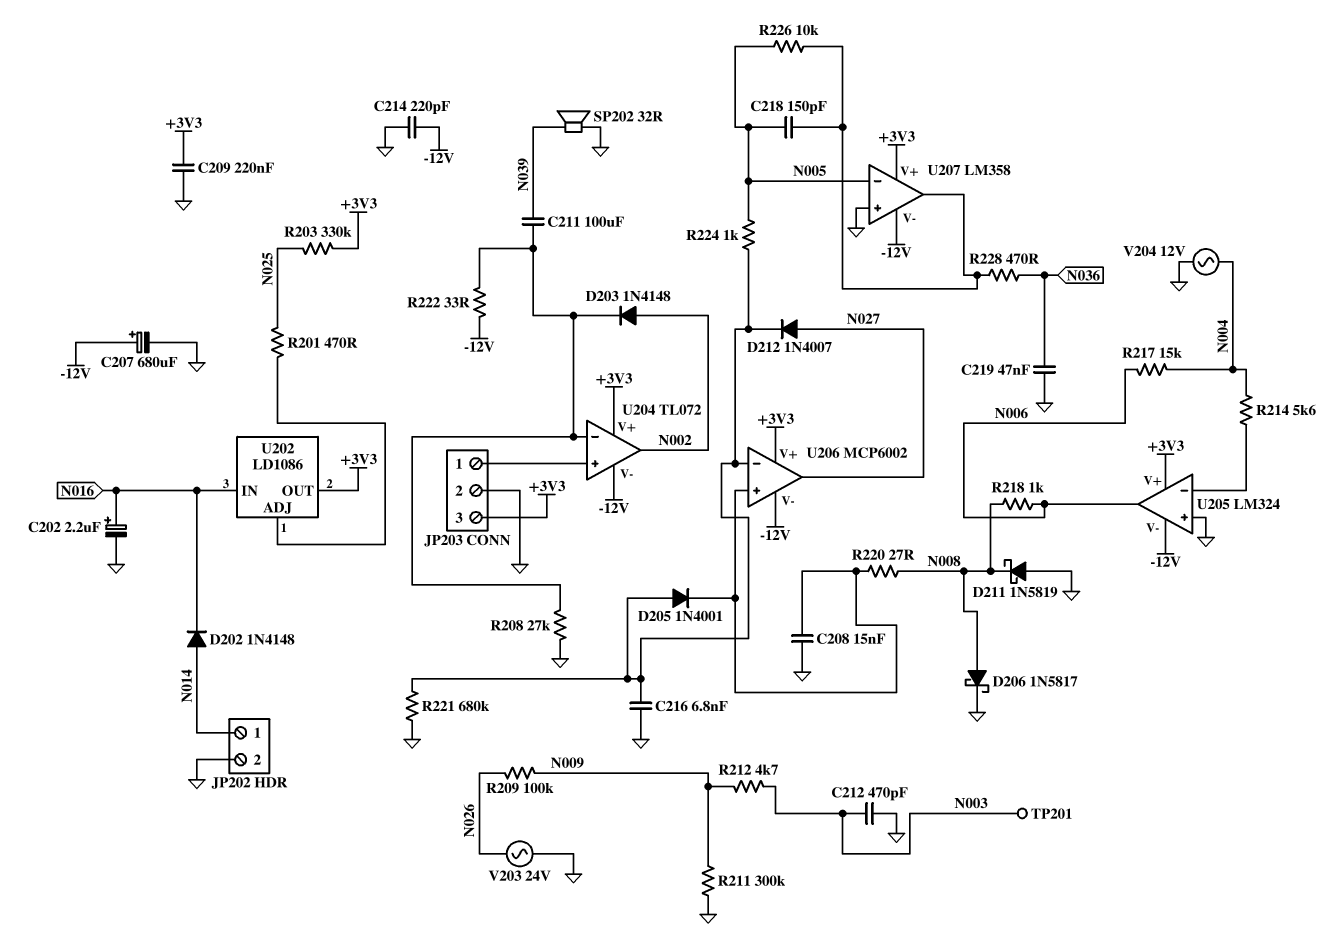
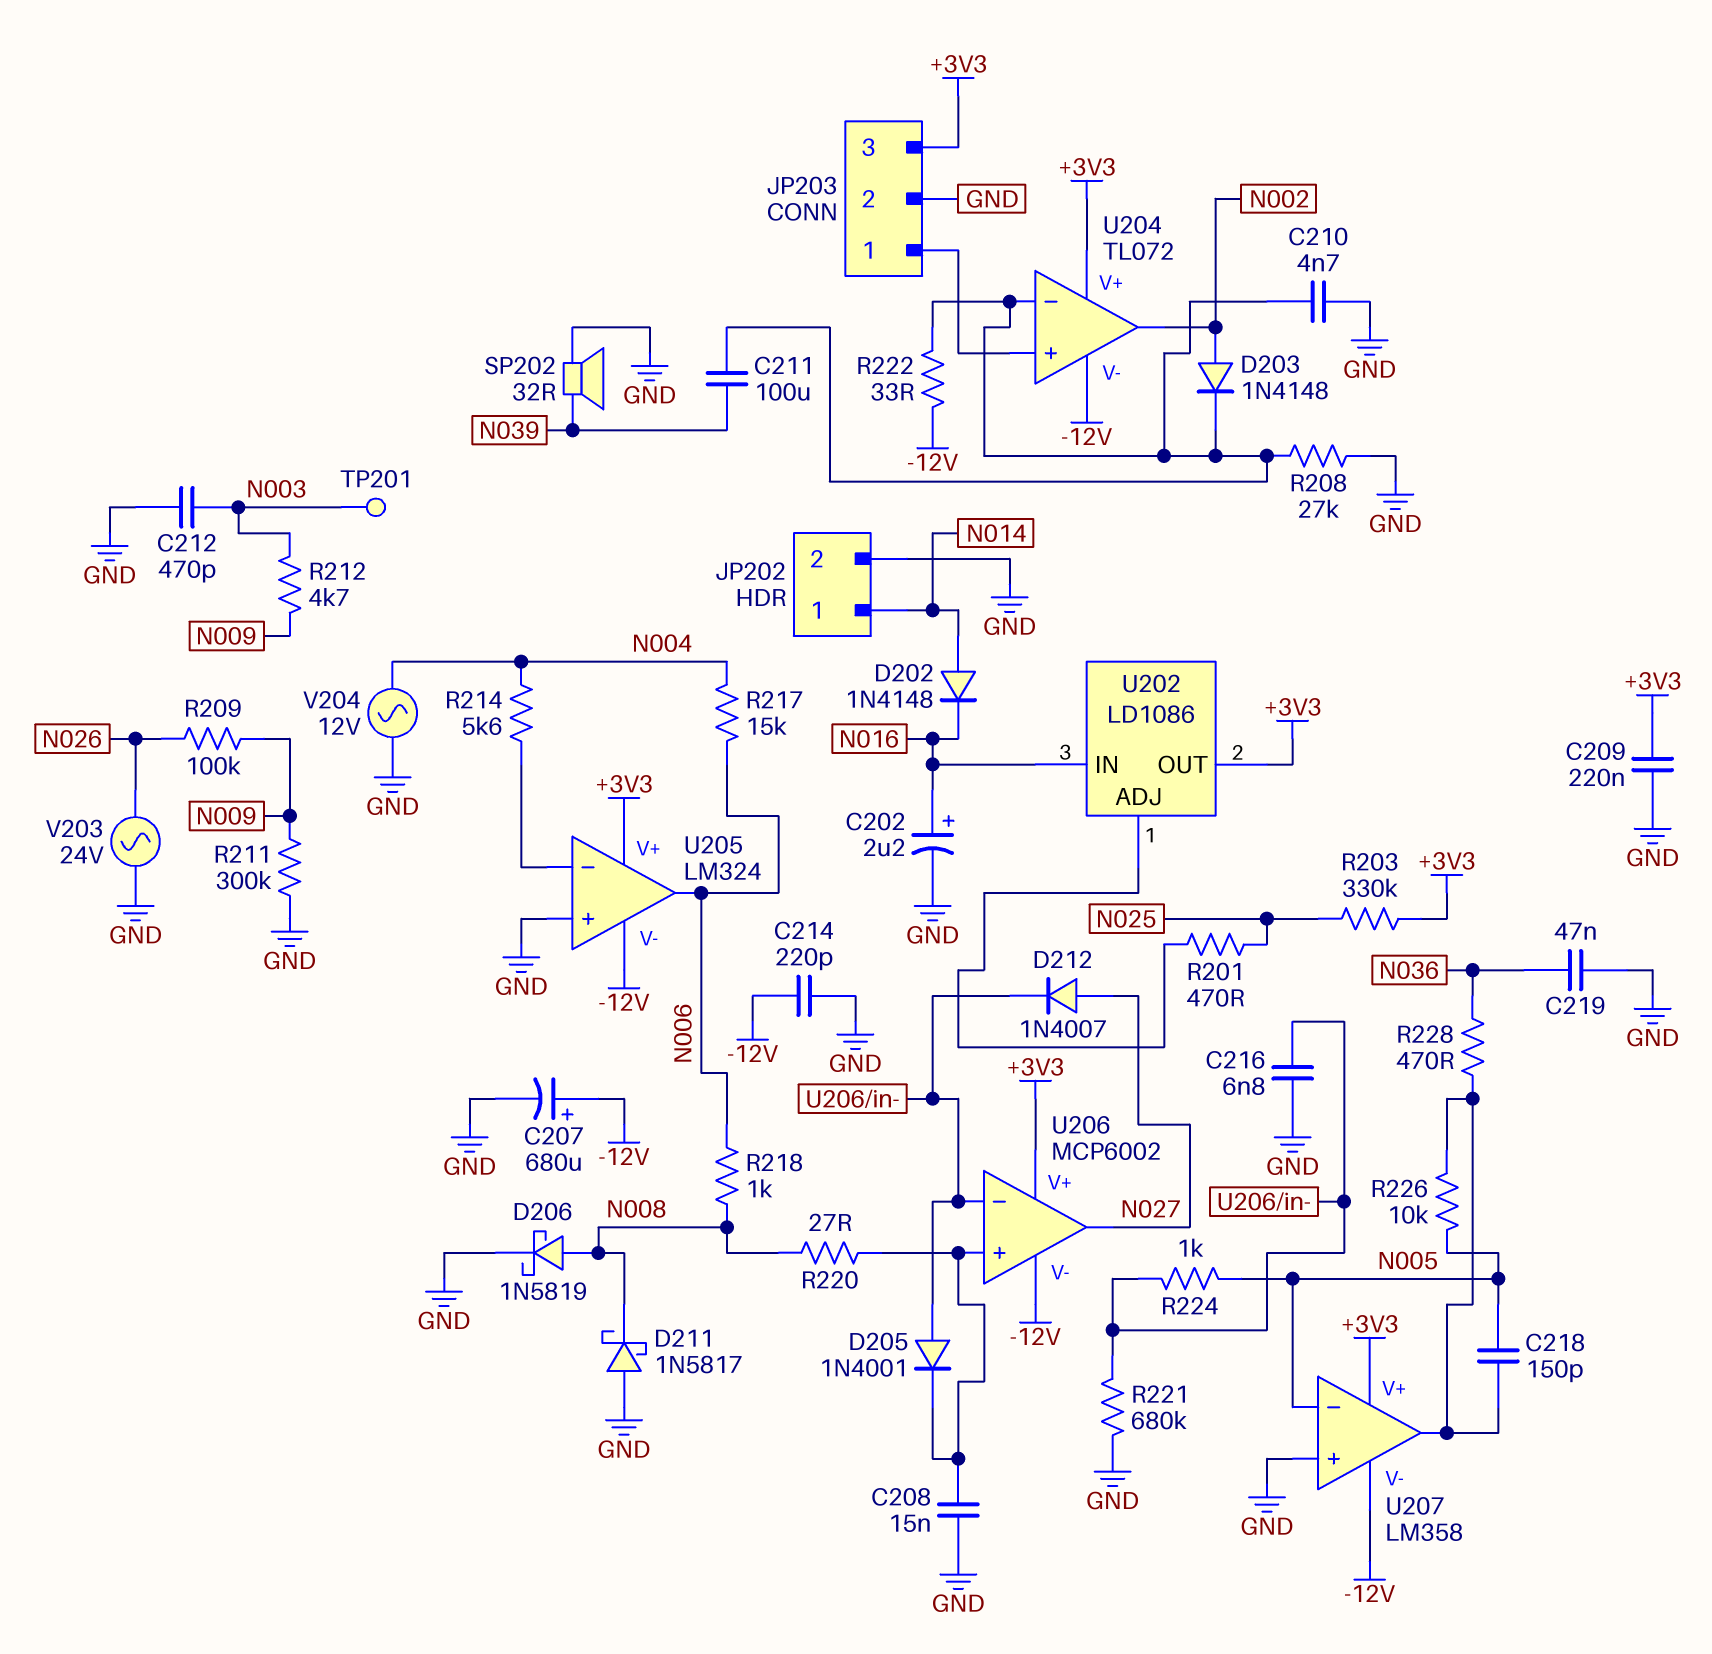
C210: none -> 4.7nF (GND, U204/in-)
D206: schottky 1N5817 (A N008, K GND) -> schottky 1N5819 (A N008, K GND)
D211: schottky 1N5819 (A GND, K N008) -> schottky 1N5817 (A GND, K N008)

